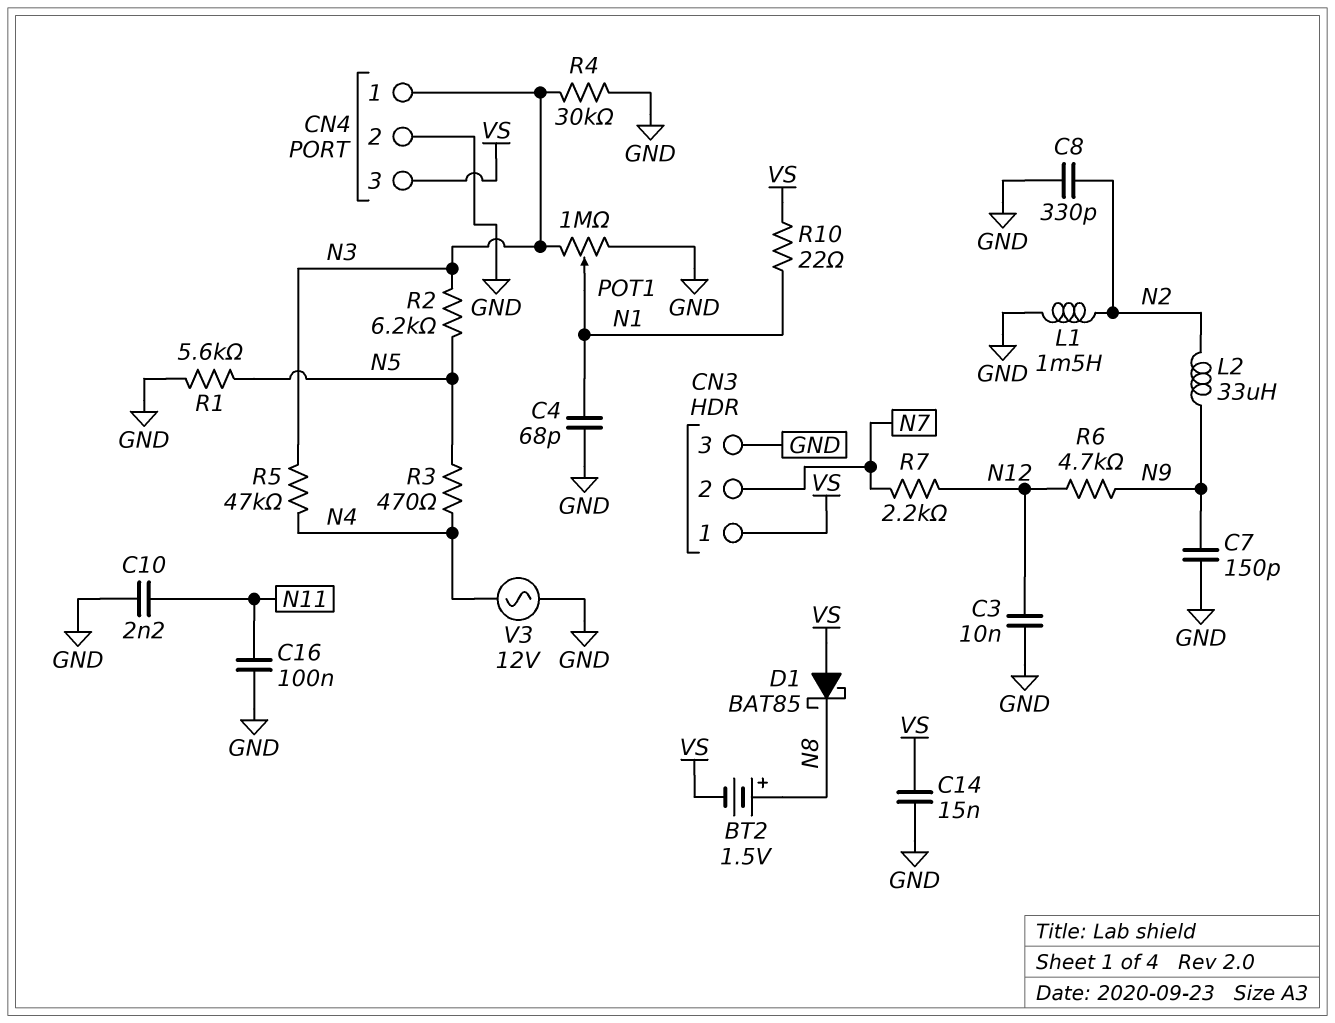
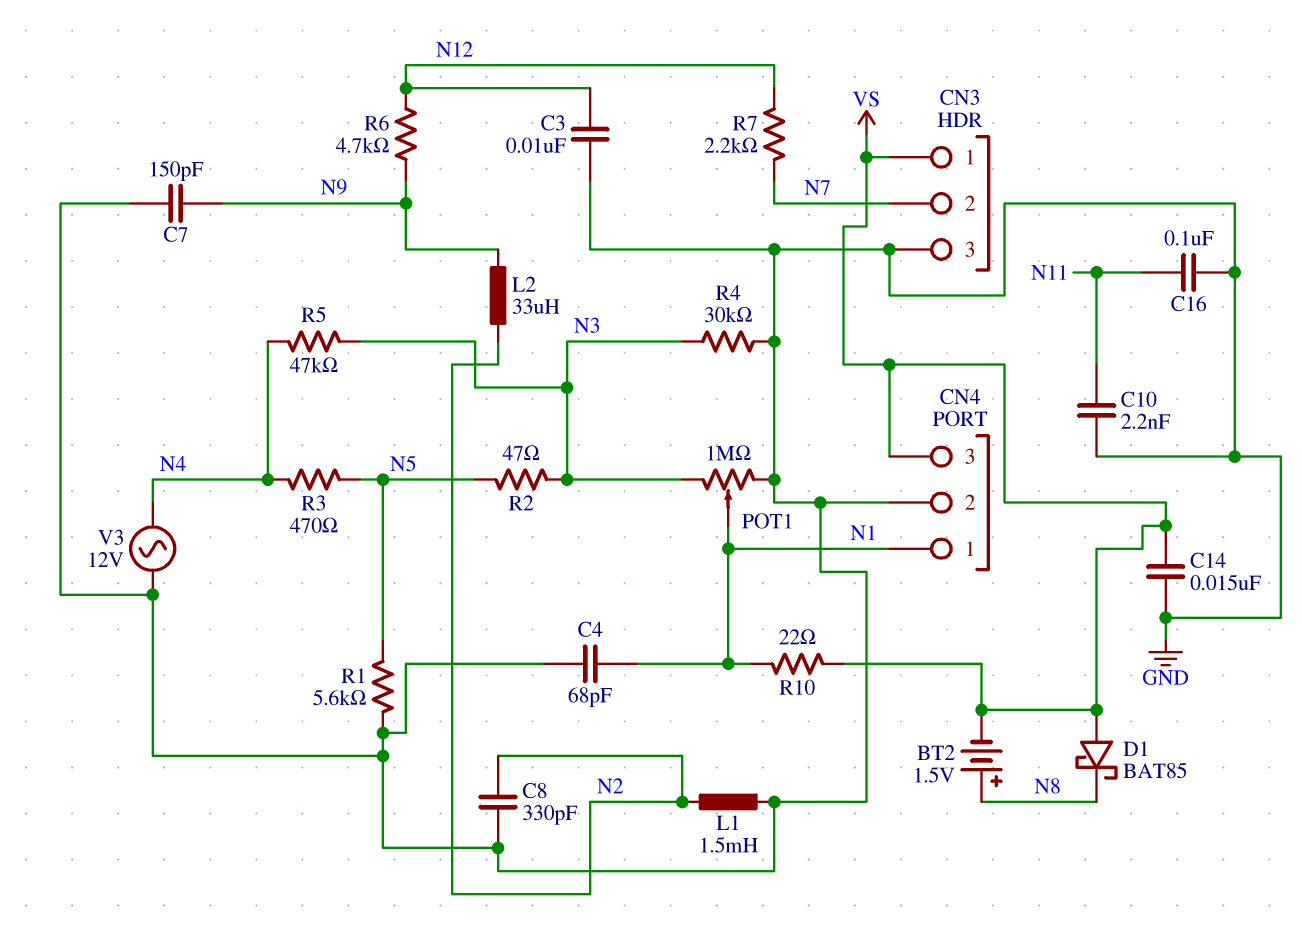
CN4 pin 1: N3 -> N1
R2: 6.2k (N3, N5) -> 47 (N3, N5)

